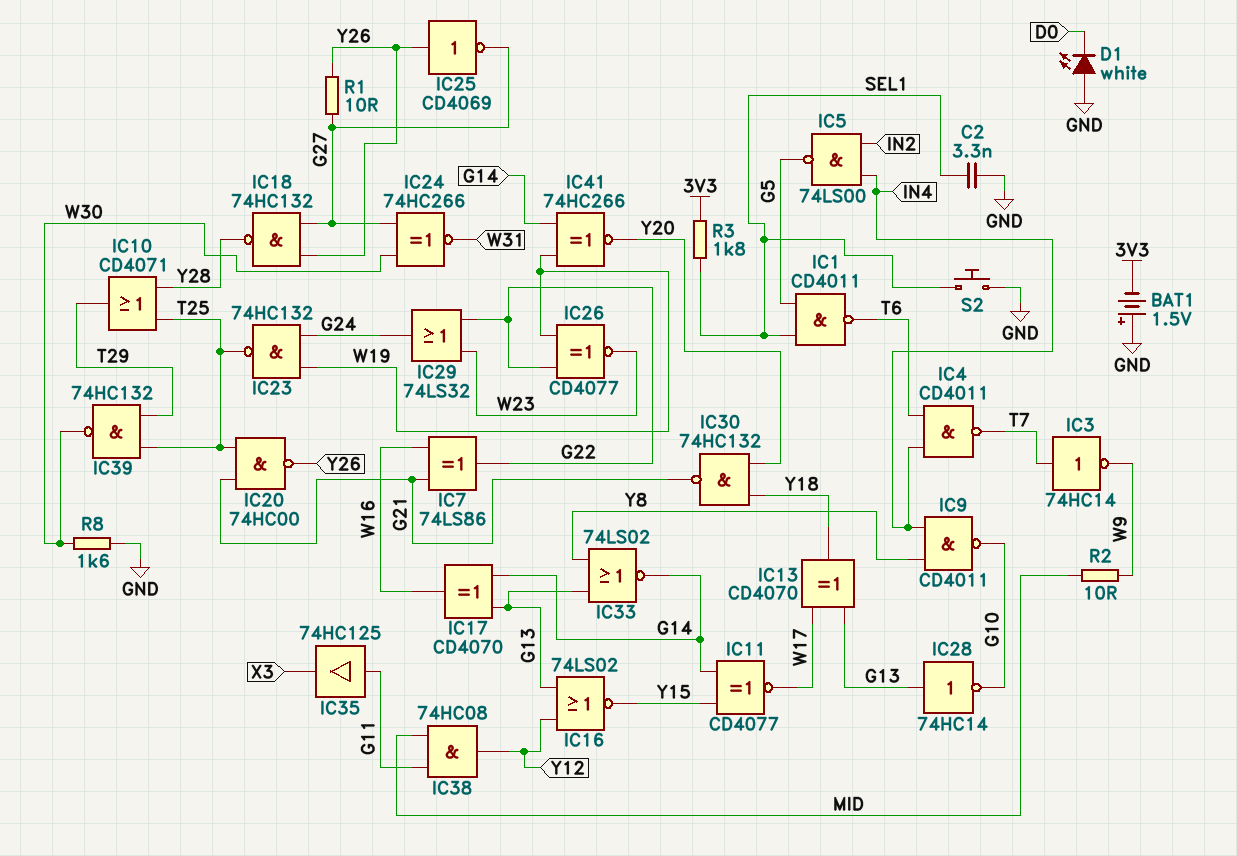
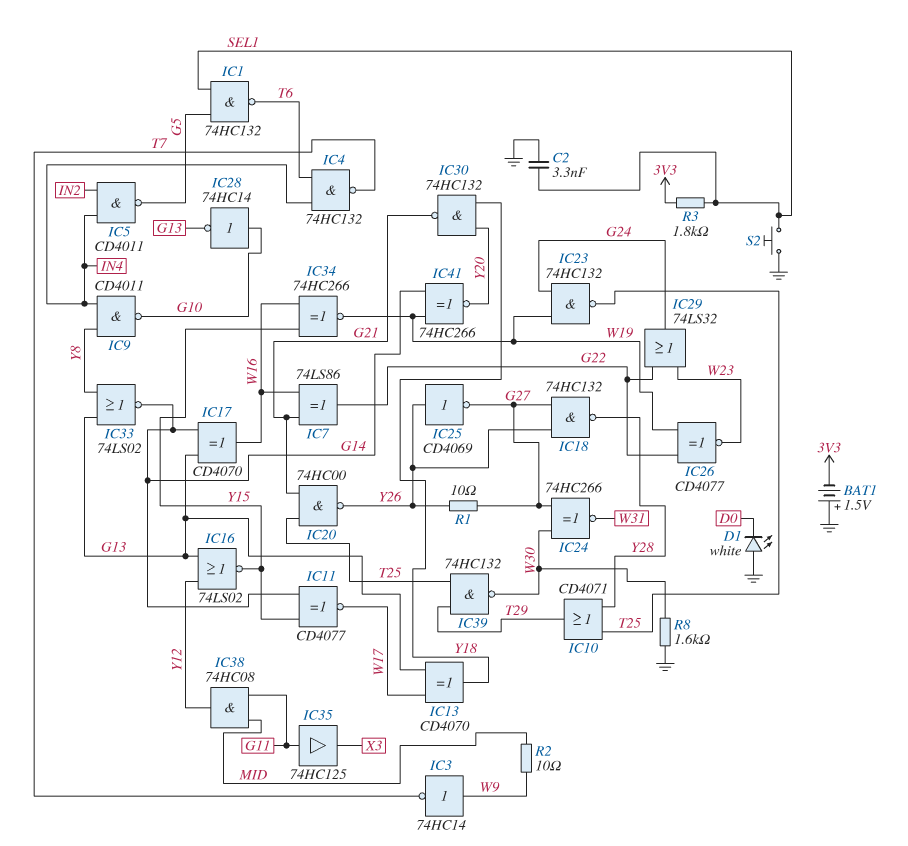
IC1: NAND CD4011 (in G5, in SEL1, out T6) -> NAND 74HC132 (in G5, in SEL1, out T6)
IC3: NOT 74HC14 (in T7, out W9) -> NOT 74HC14 (in W9, out T7)
IC4: NAND CD4011 (in IN4, in T6, out T7) -> NAND 74HC132 (in IN4, in T6, out T7)
IC5: NAND 74LS00 (in IN2, in IN4, out G5) -> NAND CD4011 (in IN2, in IN4, out G5)
IC28: NOT 74HC14 (in G13, out G10) -> NOT 74HC14 (in G10, out G13)
IC34: none -> XNOR 74HC266 (in W16, in Y15, out W19)

